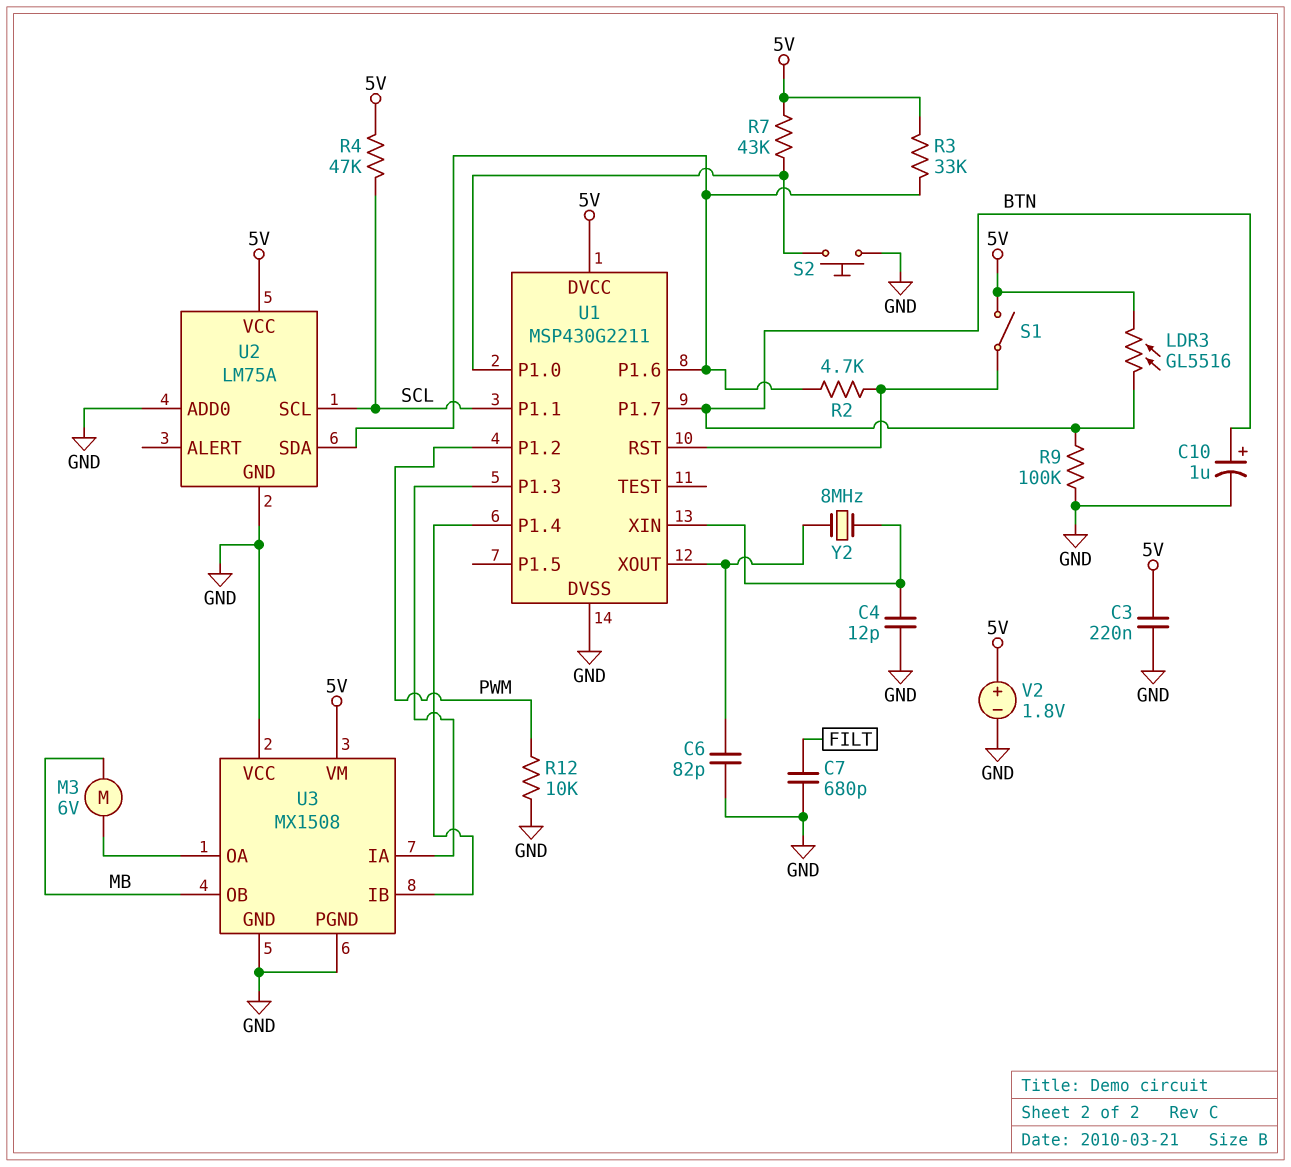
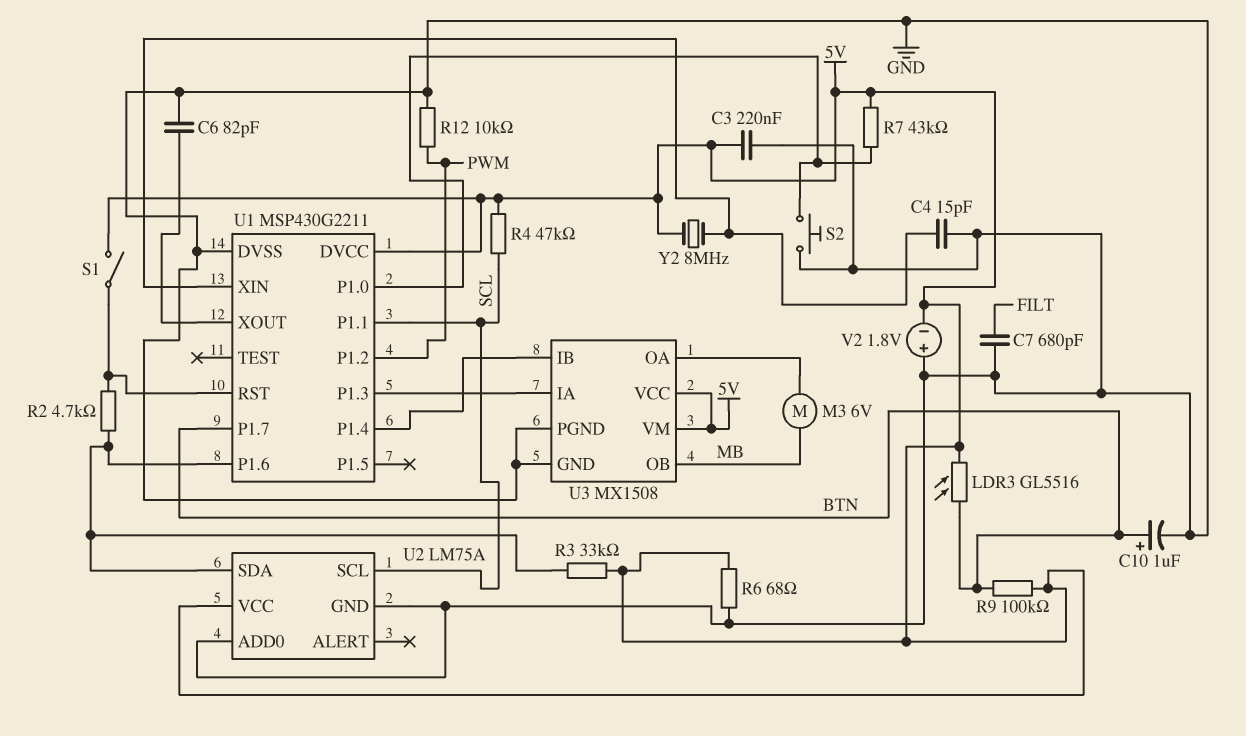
C4: 12pF (GND, U1/XIN) -> 15pF (GND, U1/XIN)
R6: none -> 68 (5V, GND)
R9: 100k (BTN, GND) -> 100k (5V, BTN)
U3 pin VCC: GND -> 5V
V2: 1.8V (plus 5V, minus GND) -> 1.8V (plus GND, minus 5V)
Y2: 8MHz (U1/XIN, U1/XOUT) -> 8MHz (5V, U1/XIN)

